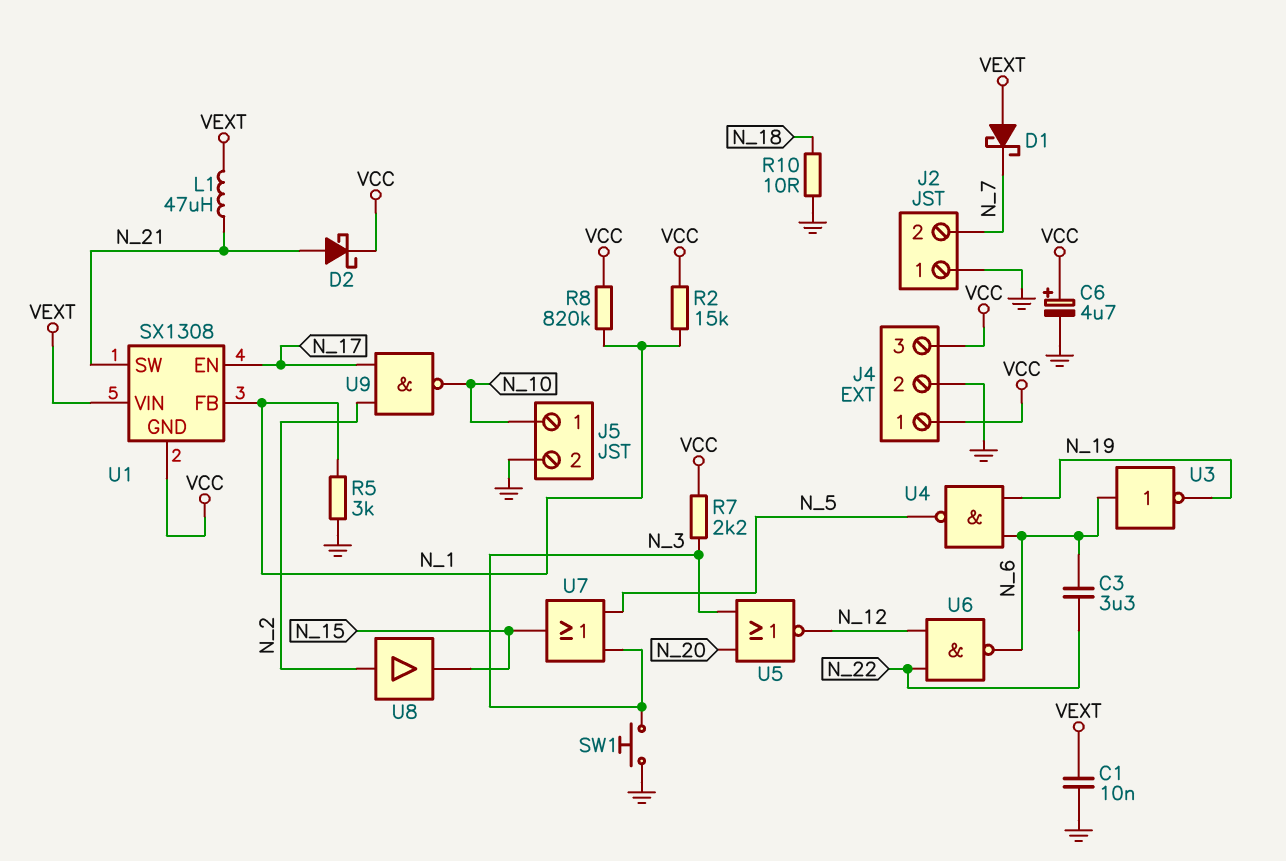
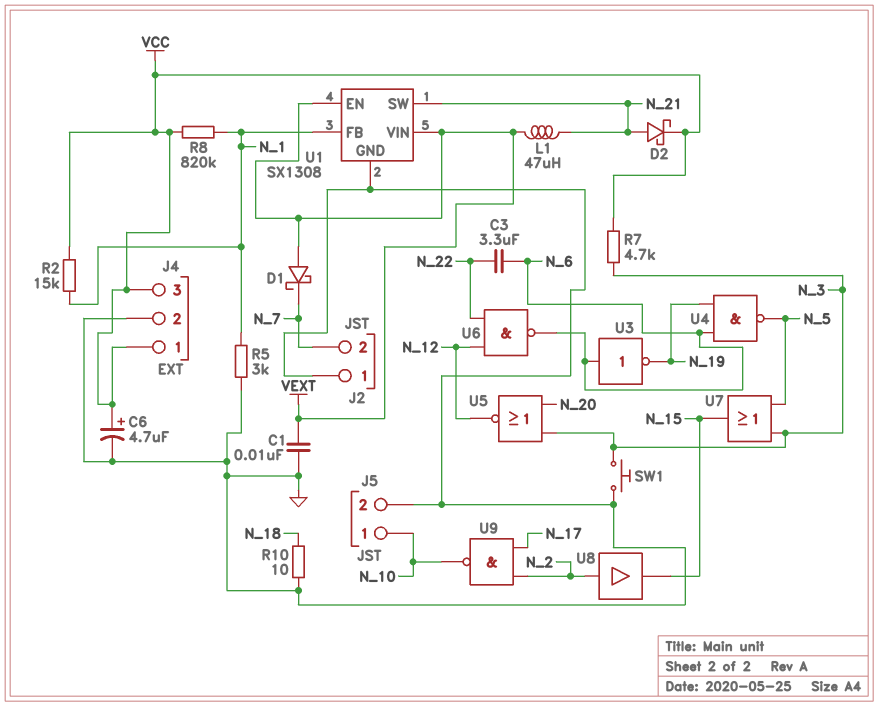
R7: 2.2k (N_3, VCC) -> 4.7k (N_3, VCC)
U1 pin EN: N_17 -> VEXT
U1 pin GND: VCC -> GND

